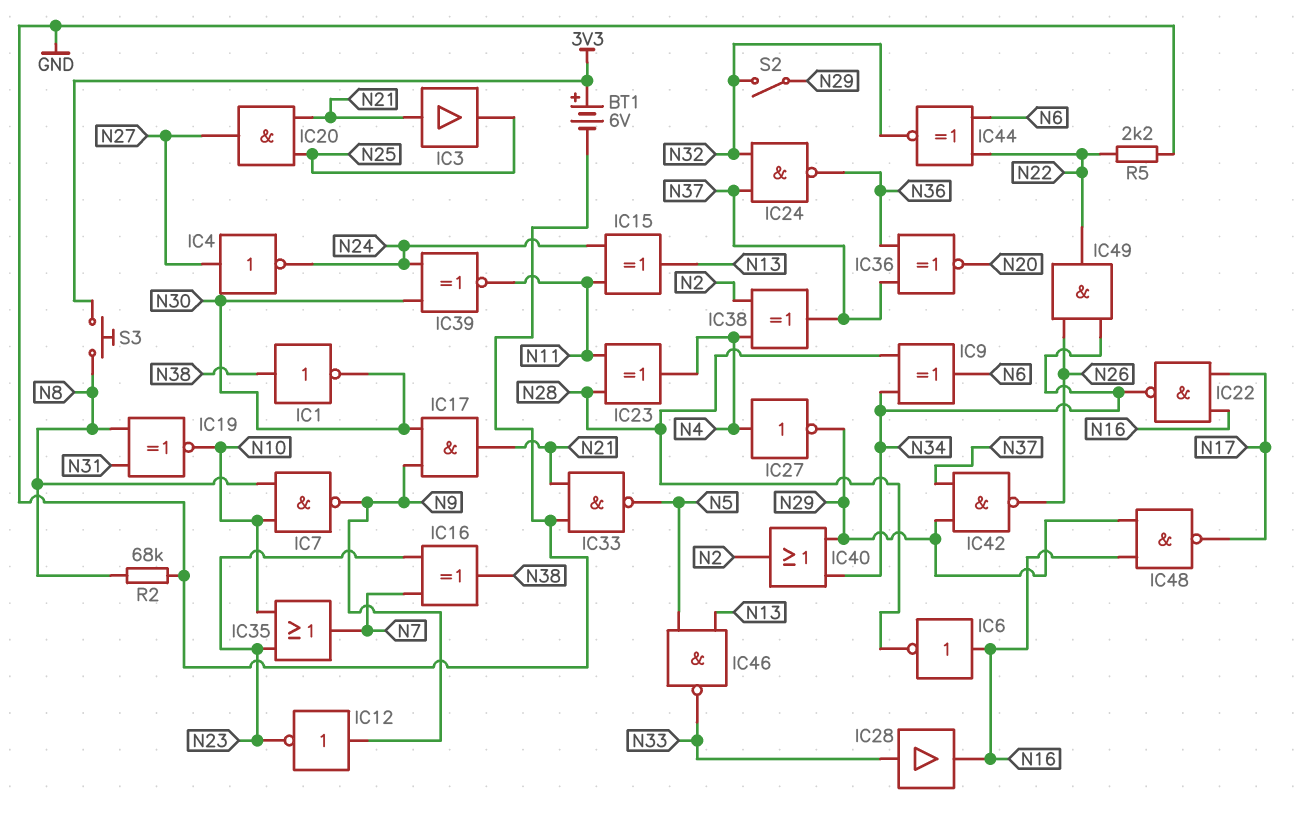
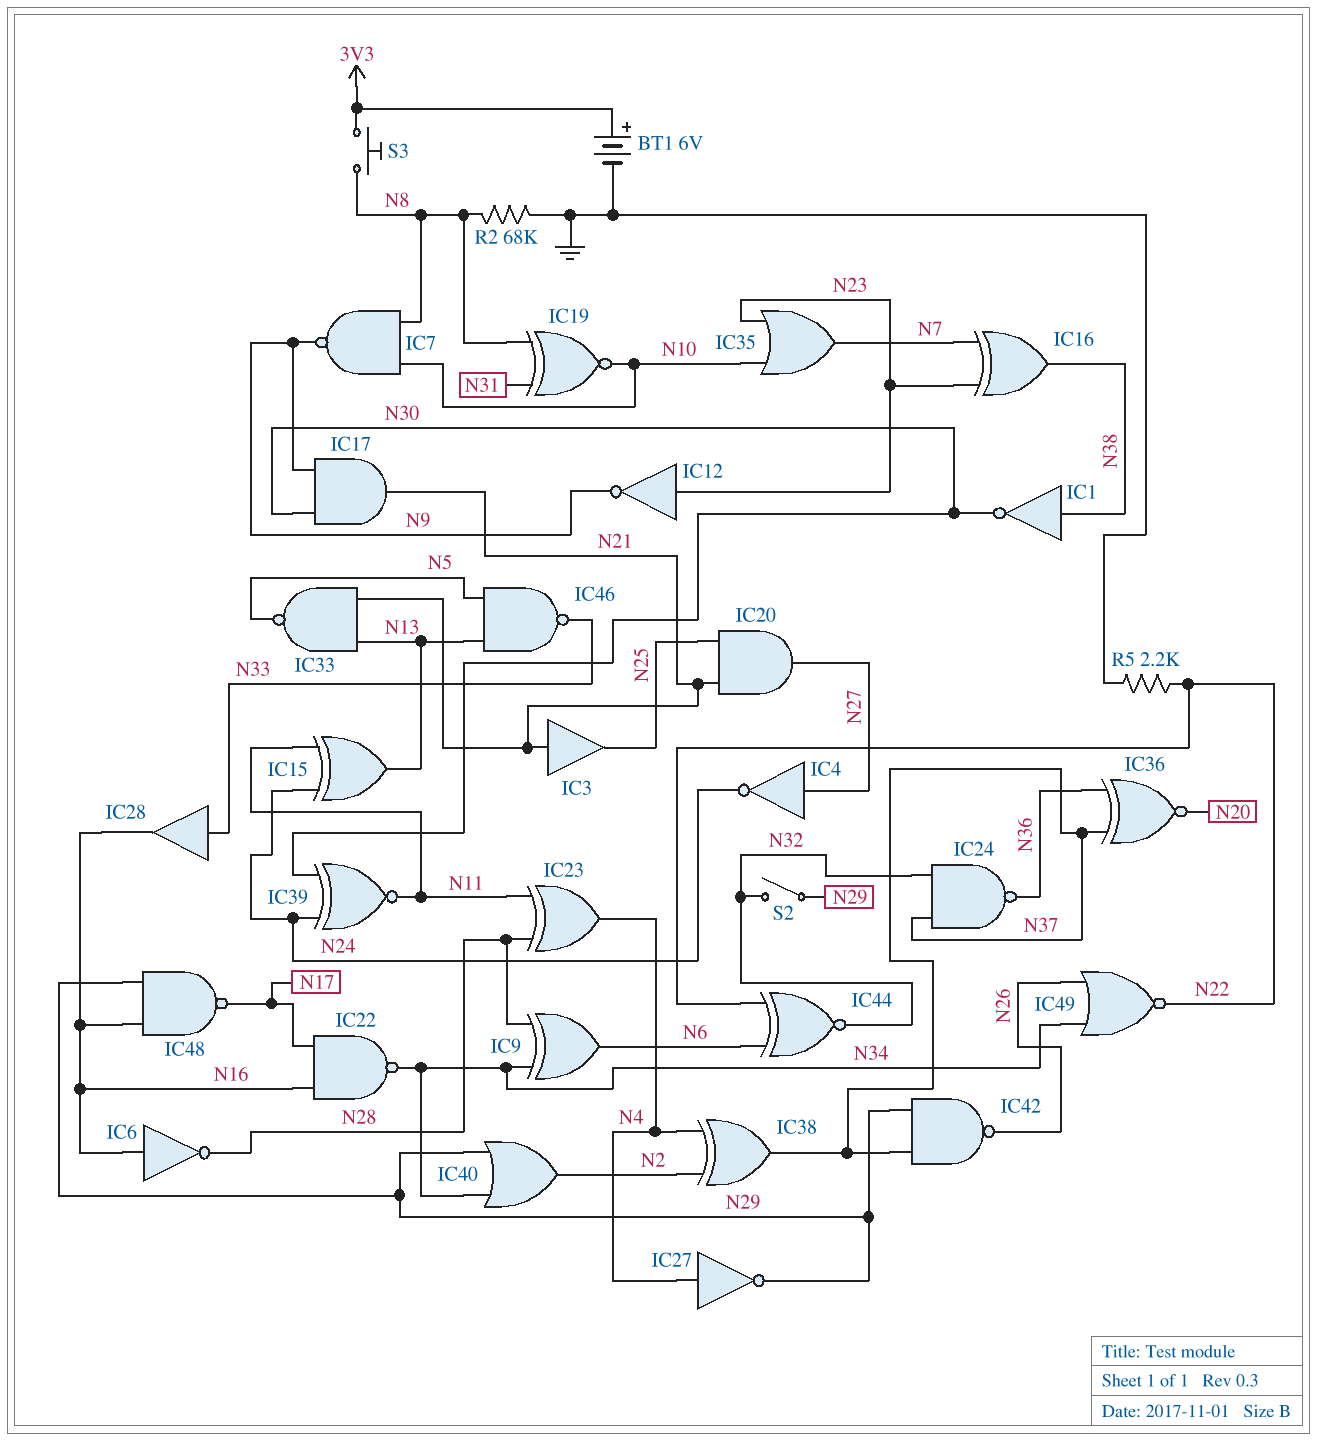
IC12: NOT (in N9, out N23) -> NOT (in N23, out N9)
IC33: NAND (in GND, in N21, out N5) -> NAND (in N13, in N21, out N5)
IC49: AND (in N26, in N34, out N22) -> NOR (in N26, in N34, out N22)

